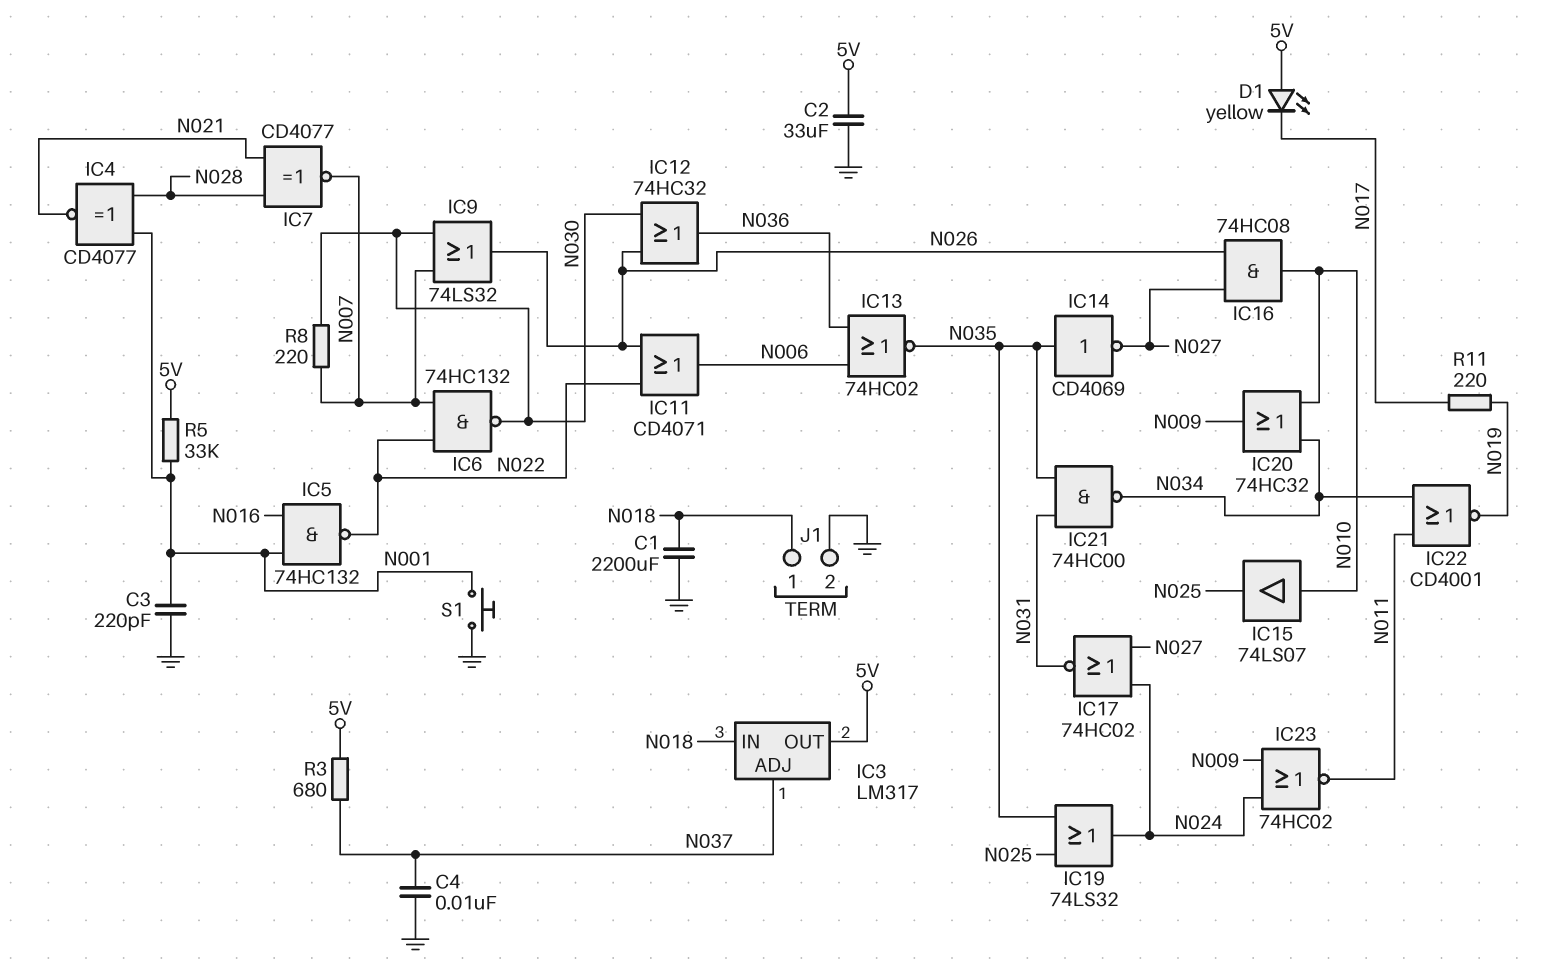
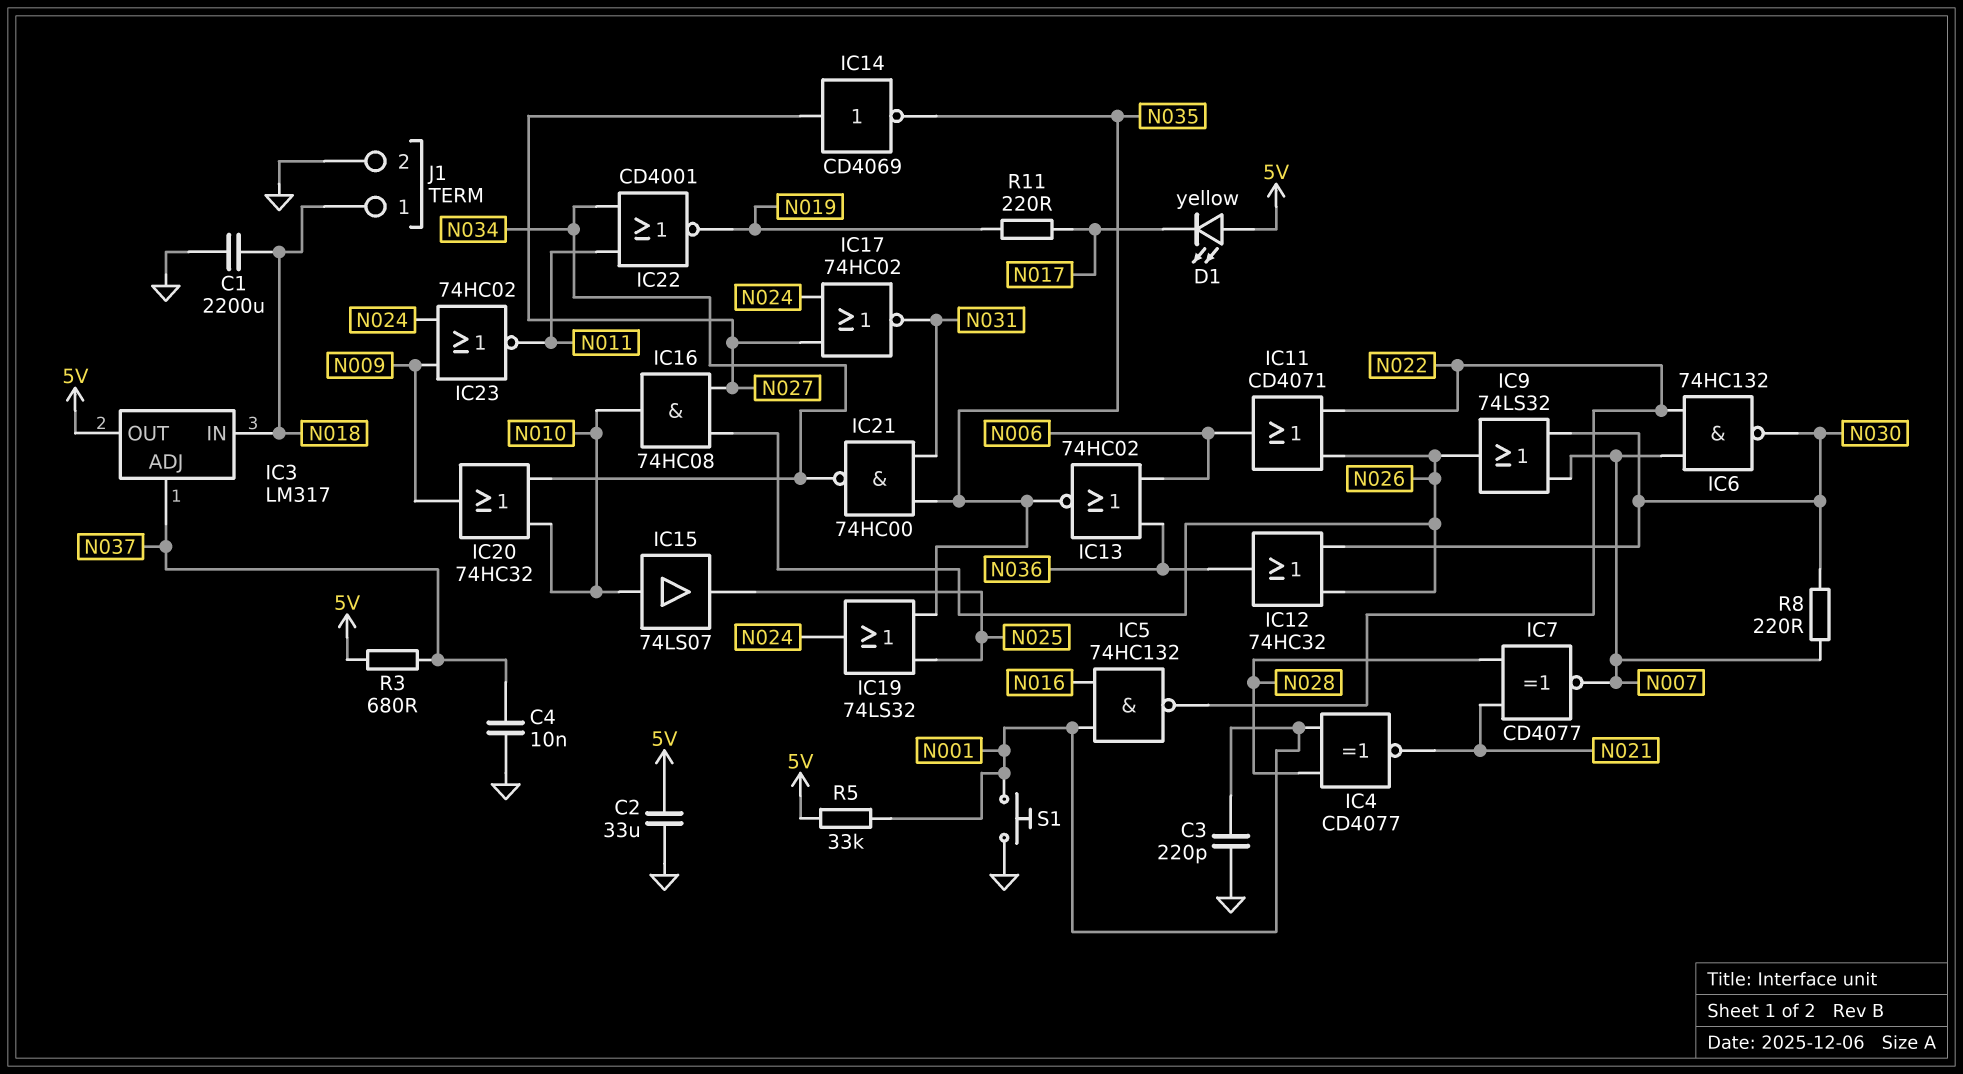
IC14: NOT CD4069 (in N035, out N027) -> NOT CD4069 (in N027, out N035)

